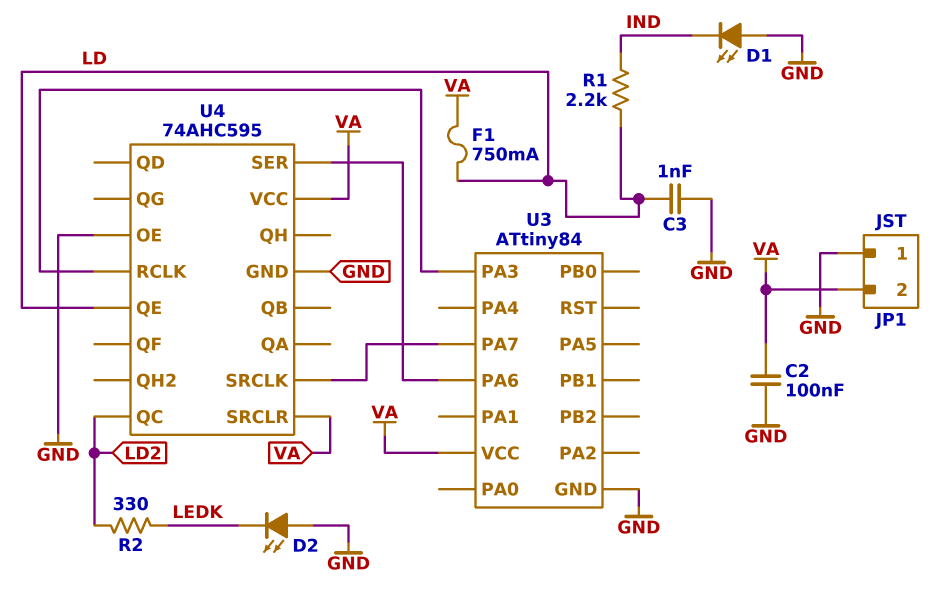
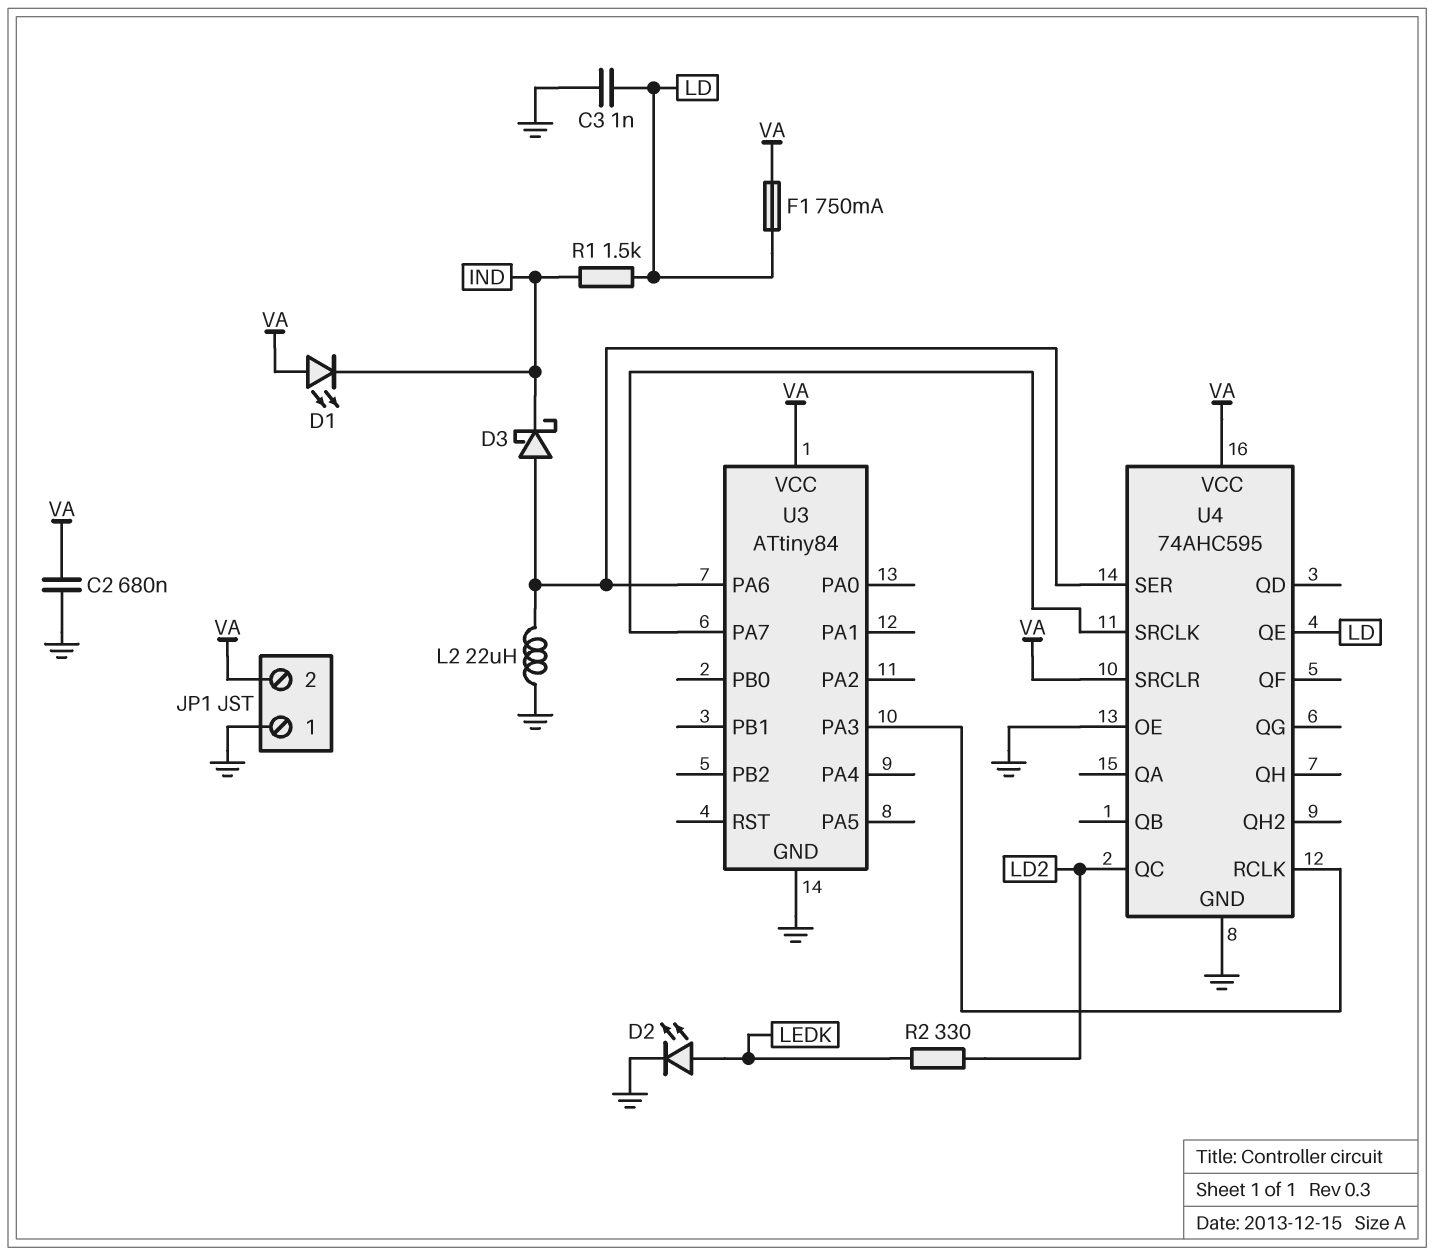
C2: 100nF (GND, VA) -> 680nF (GND, VA)
D1: LED (A GND, K IND) -> LED (A VA, K IND)
D2: LED (A GND, K LEDK) -> LED (A LEDK, K GND)
D3: none -> schottky (A U3/PA6, K IND)
L2: none -> 22uH (GND, U3/PA6)
R1: 2.2k (IND, LD) -> 1.5k (IND, LD)

